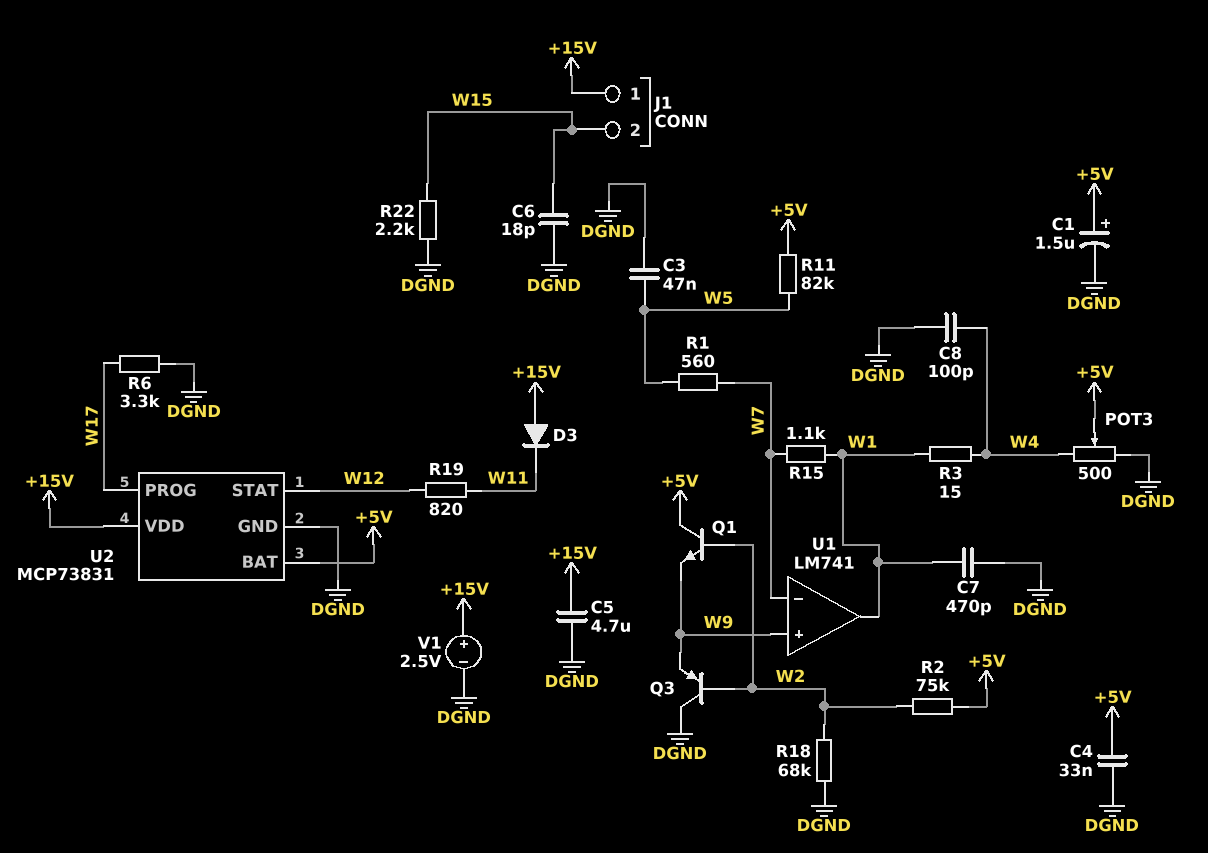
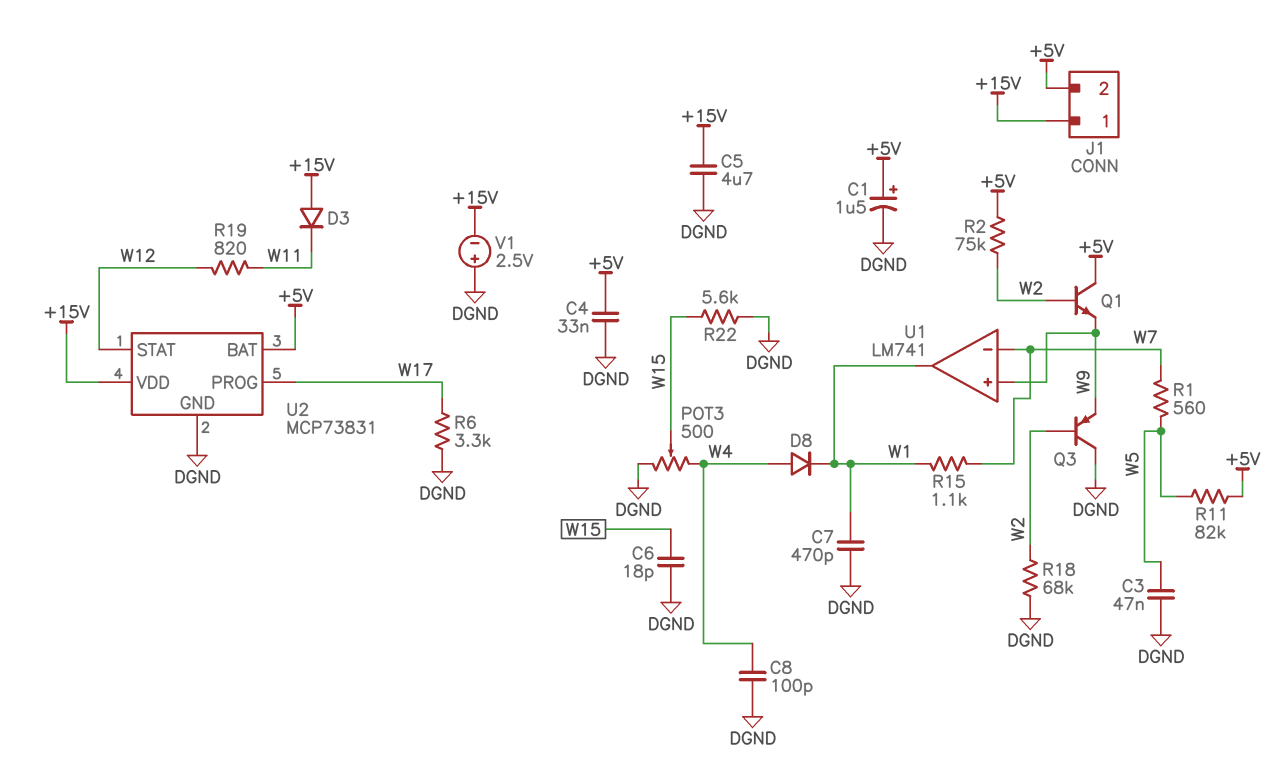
D8: none -> diode (A W4, K W1)
J1 pin 2: W15 -> +5V
POT3: 500 (DGND, W4, wiper +5V) -> 500 (DGND, W4, wiper W15)
R3: 15 (W1, W4) -> none
R22: 2.2k (DGND, W15) -> 5.6k (DGND, W15)
V1: 2.5V (plus +15V, minus DGND) -> 2.5V (plus DGND, minus +15V)

